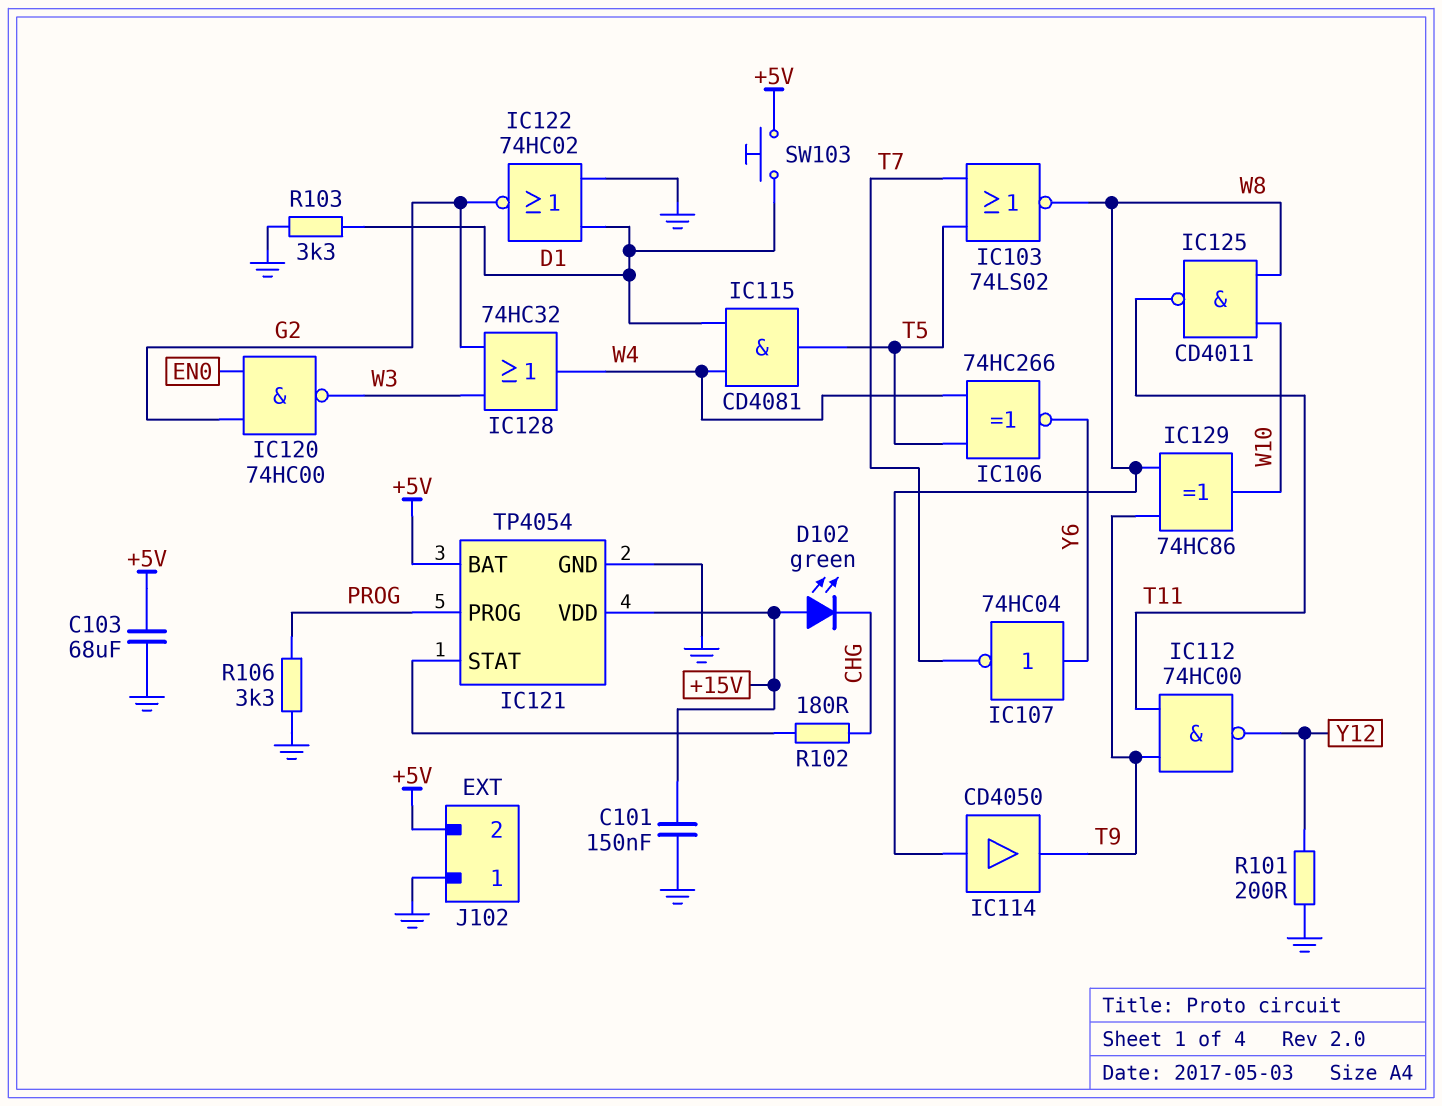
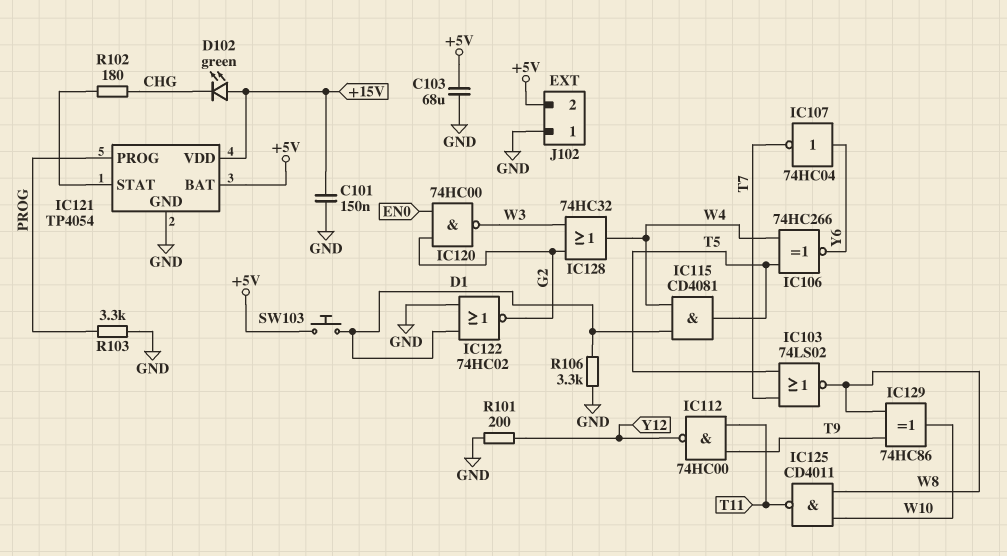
IC114: buffer CD4050 (in W8, out T9) -> none
R103: 3.3k (D1, GND) -> 3.3k (GND, PROG)
R106: 3.3k (GND, PROG) -> 3.3k (D1, GND)

